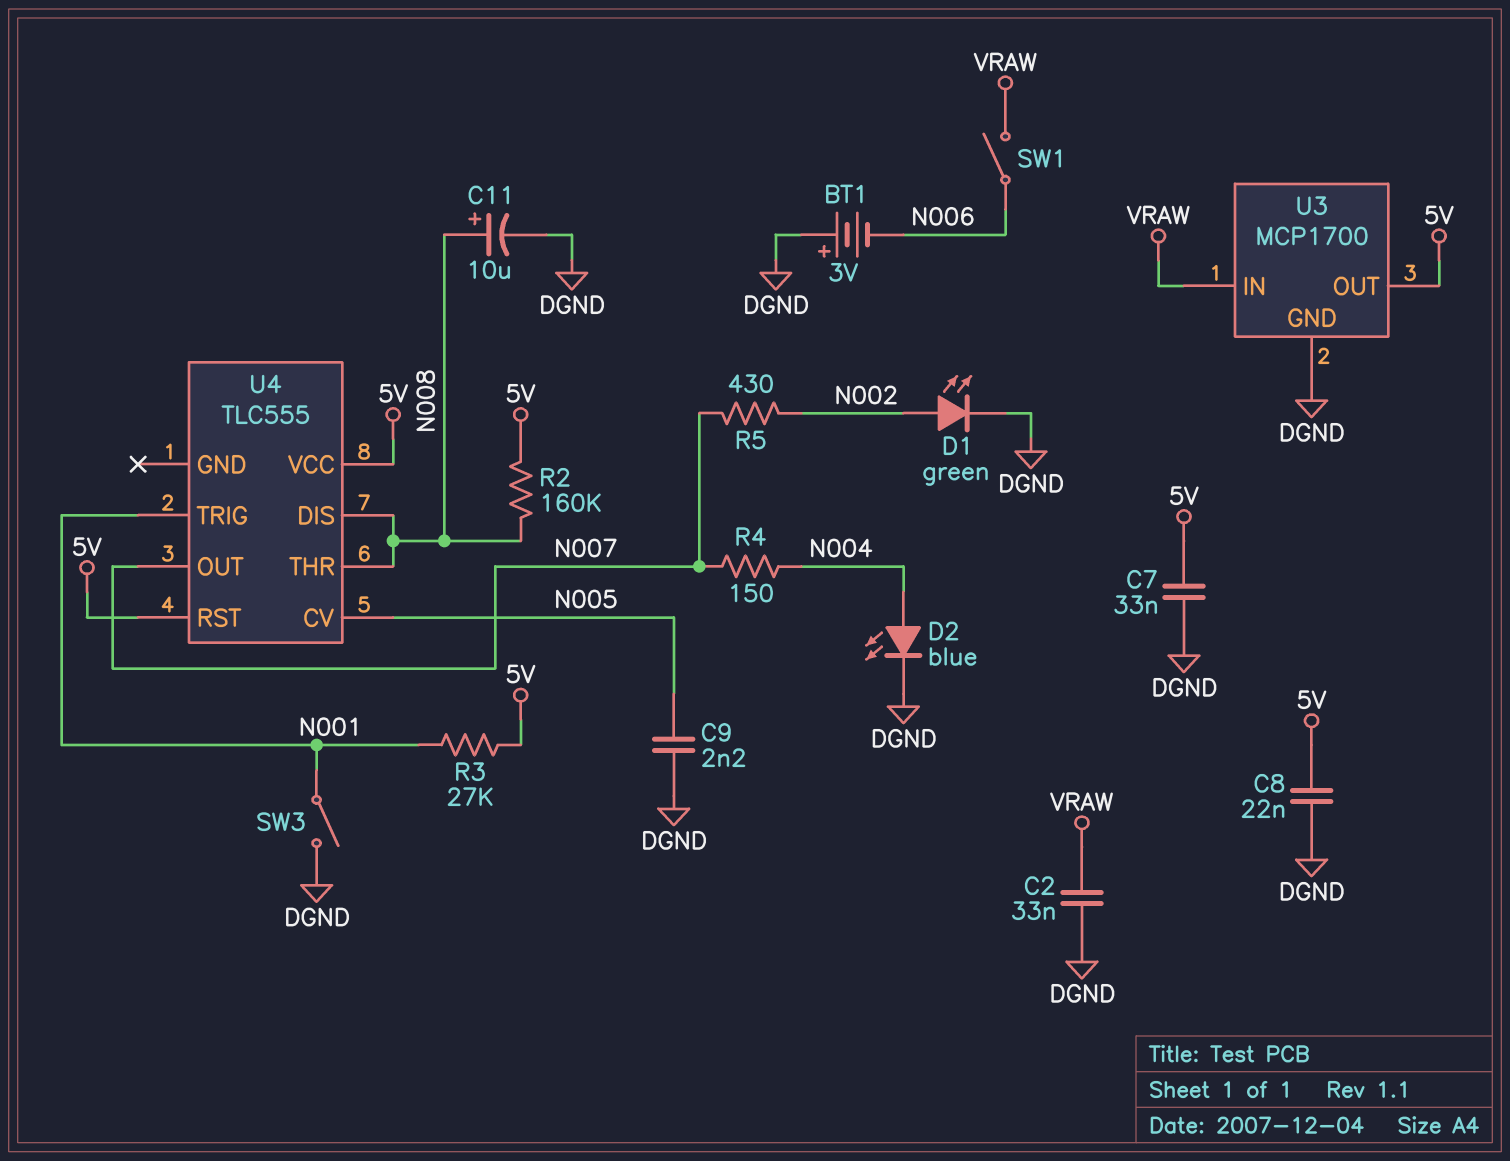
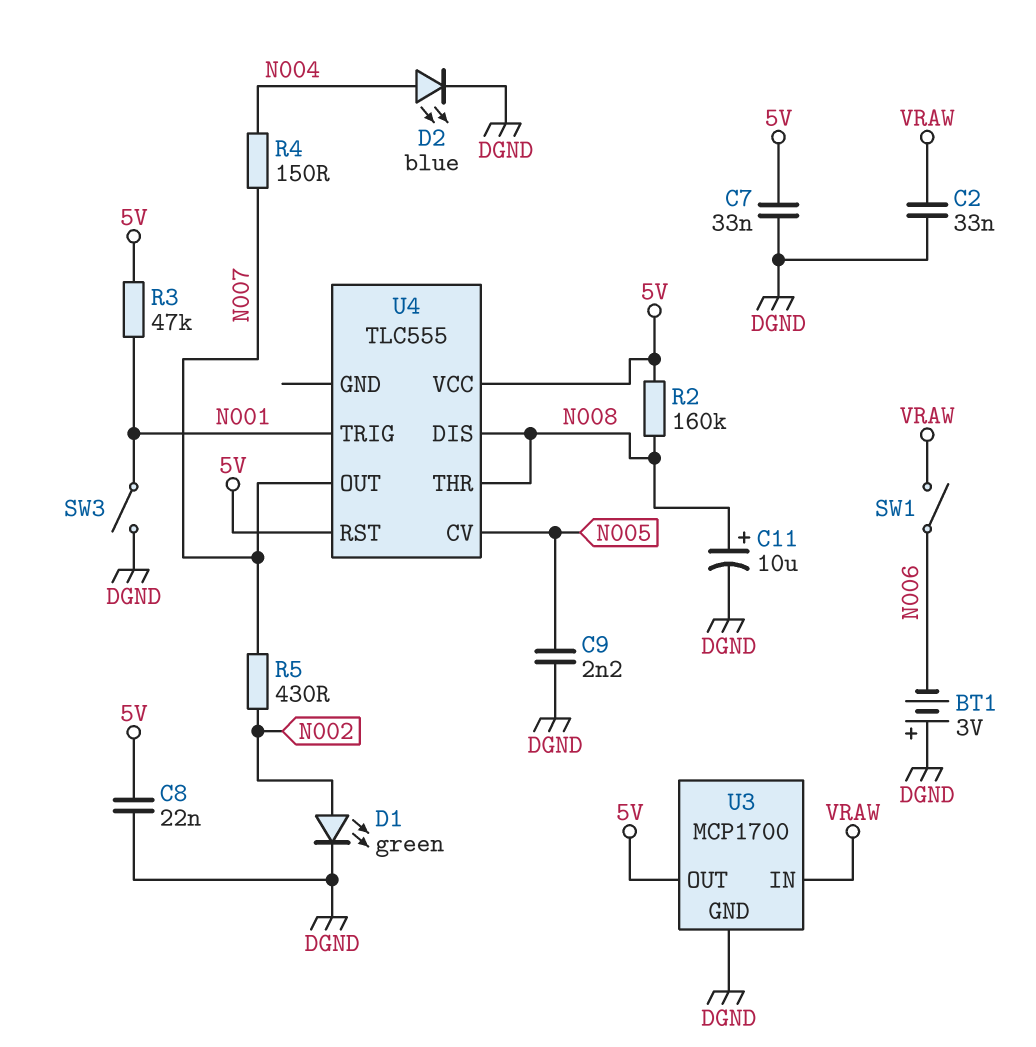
R3: 27k (5V, N001) -> 47k (5V, N001)

